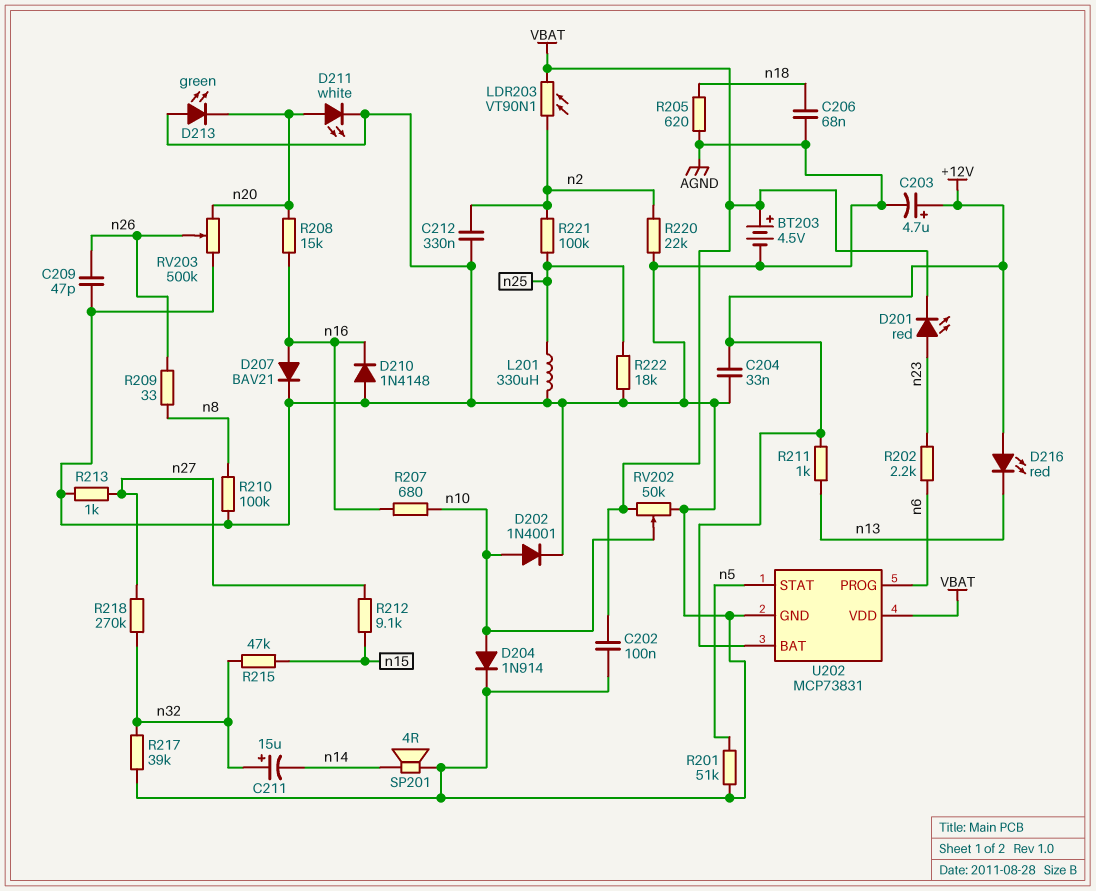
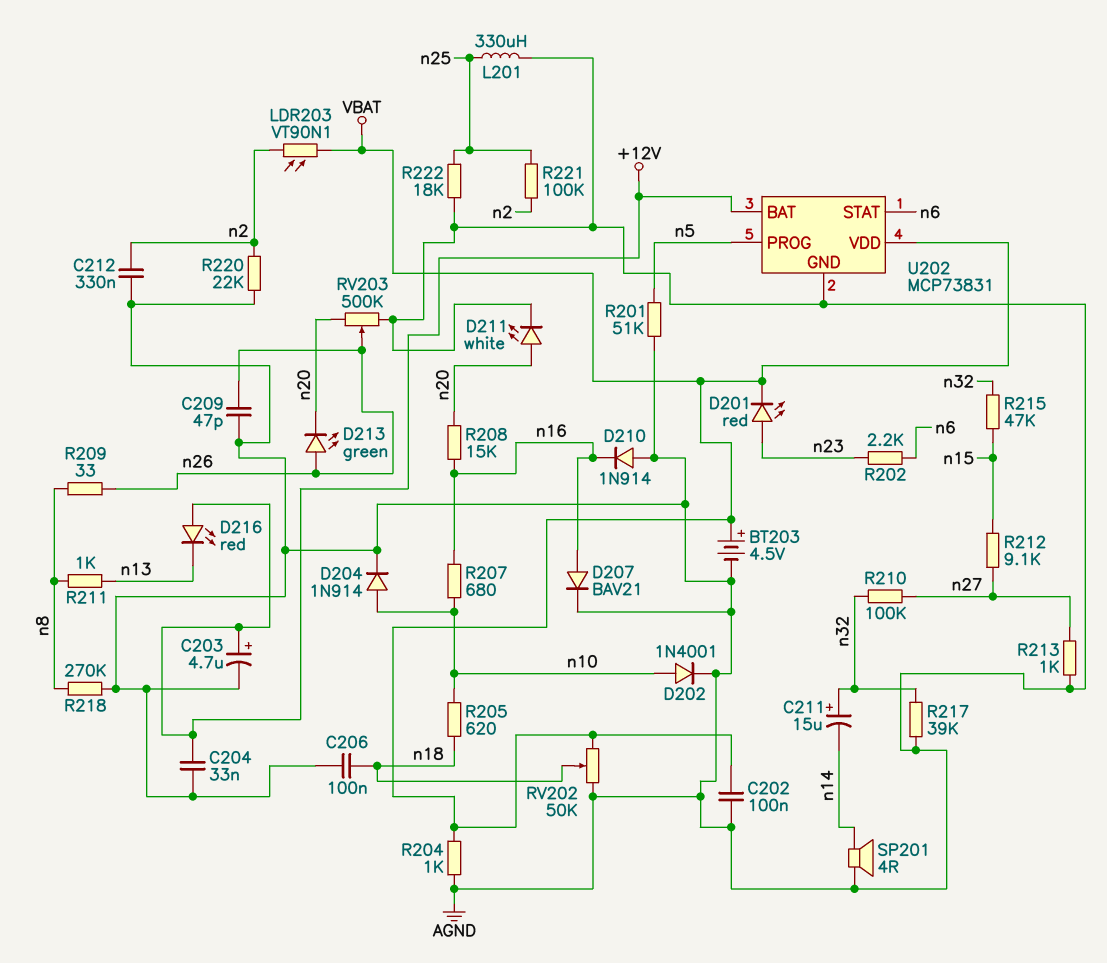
C206: 68nF (AGND, n18) -> 100nF (AGND, n18)
D210: diode 1N4148 (A AGND, K n16) -> diode 1N914 (A AGND, K n16)
D213: LED green (A AGND, K n20) -> LED green (A n26, K n20)
R204: none -> 1k (AGND, VBAT)
R205: 620 (AGND, n18) -> 620 (n10, n18)
R210: 100k (AGND, n8) -> 100k (n27, n32)
R211: 1k (+12V, n13) -> 1k (n8, n13)
R218: 270k (n27, n32) -> 270k (AGND, n8)
RV202: 50k (AGND, VBAT, wiper n10) -> 50k (AGND, VBAT, wiper n18)
U202 pin PROG: n6 -> n5
U202 pin STAT: n5 -> n6

